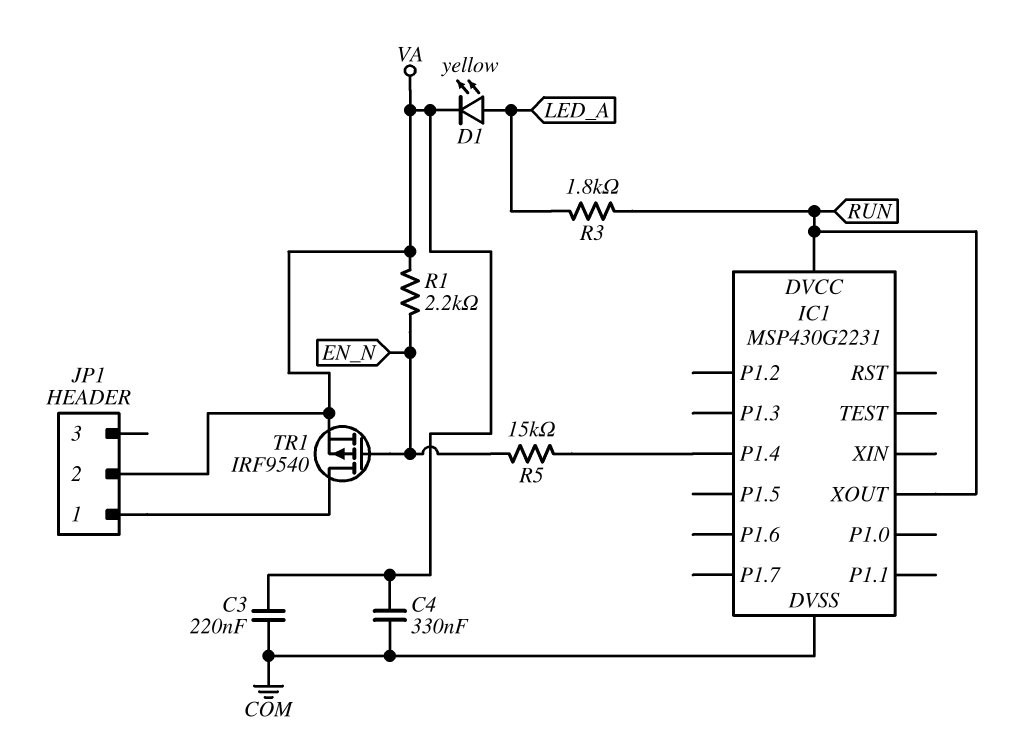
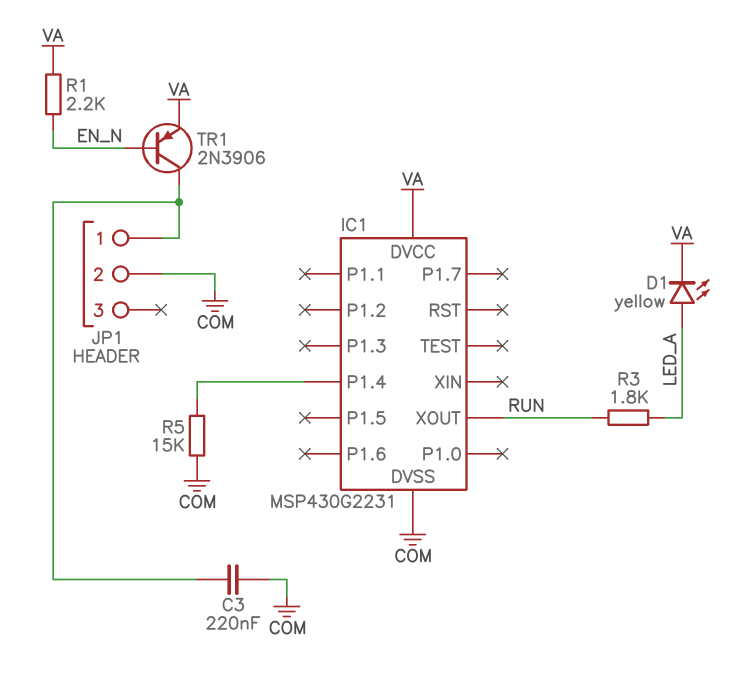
C3: 220nF (COM, VA) -> 220nF (COM, JP1/1)
C4: 330nF (COM, VA) -> none
IC1 pin DVCC: RUN -> VA
JP1 pin 2: VA -> COM
R5: 15k (EN_N, IC1/P1.4) -> 15k (COM, IC1/P1.4)
TR1: PMOS IRF9540 (G EN_N, D JP1/1, S VA) -> PNP 2N3906 (B EN_N, C JP1/1, E VA)

